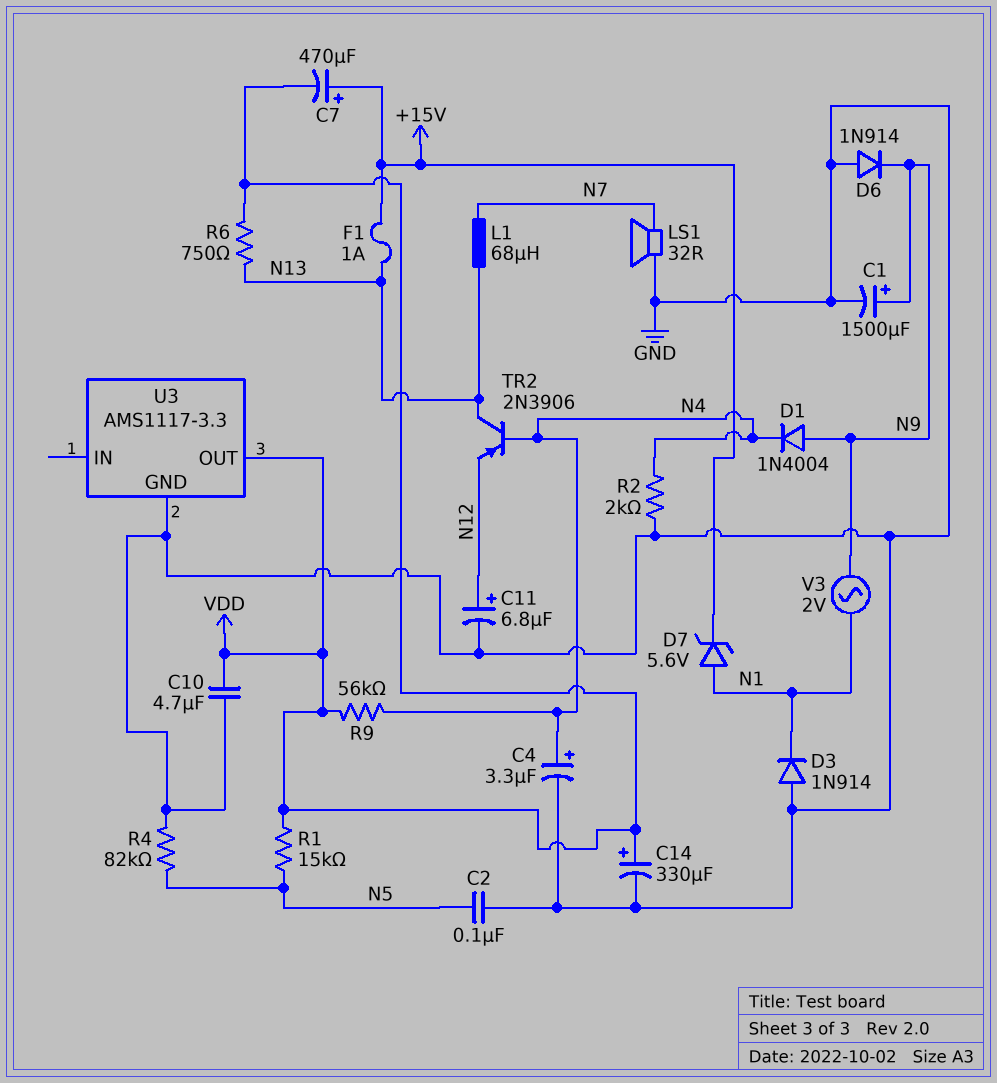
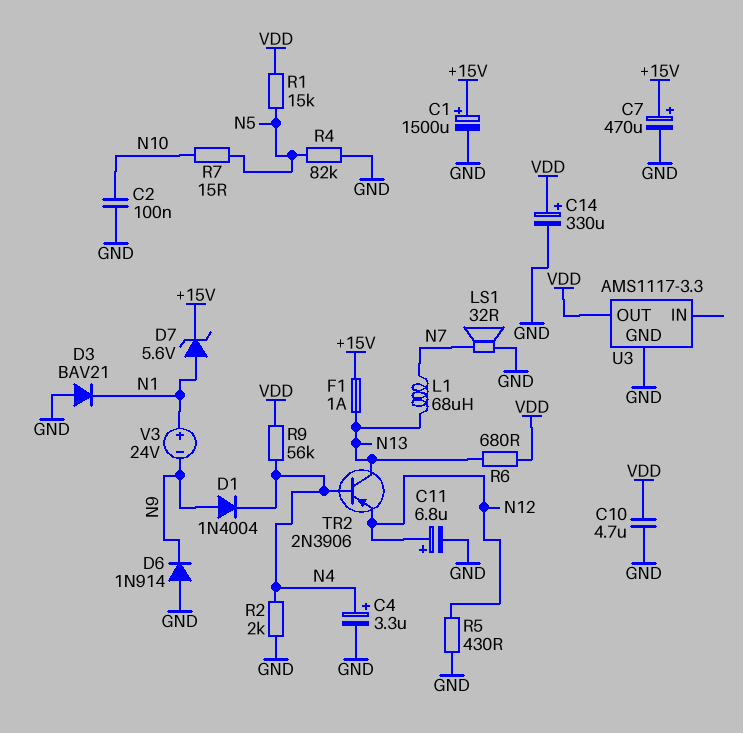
C1: 1500uF (plus N9, minus GND) -> 1500uF (plus +15V, minus GND)
C2: 100nF (GND, N5) -> 100nF (GND, N10)
C7: 470uF (plus +15V, minus VDD) -> 470uF (plus +15V, minus GND)
D3: diode 1N914 (A GND, K N1) -> diode BAV21 (A GND, K N1)
R5: none -> 430 (GND, N12)
R6: 750 (N13, VDD) -> 680 (N13, VDD)
R7: none -> 15 (N5, N10)
V3: AC 2V (N1, N9) -> 24V (plus N1, minus N9)

